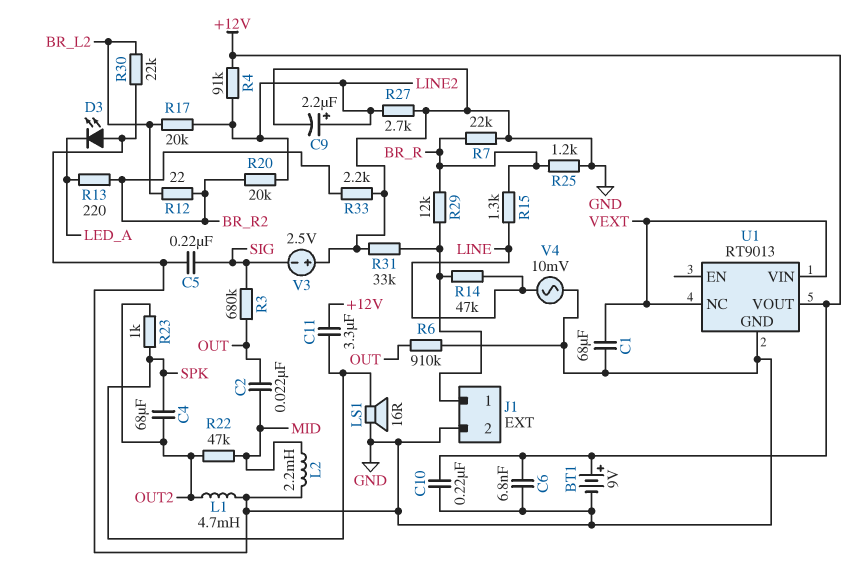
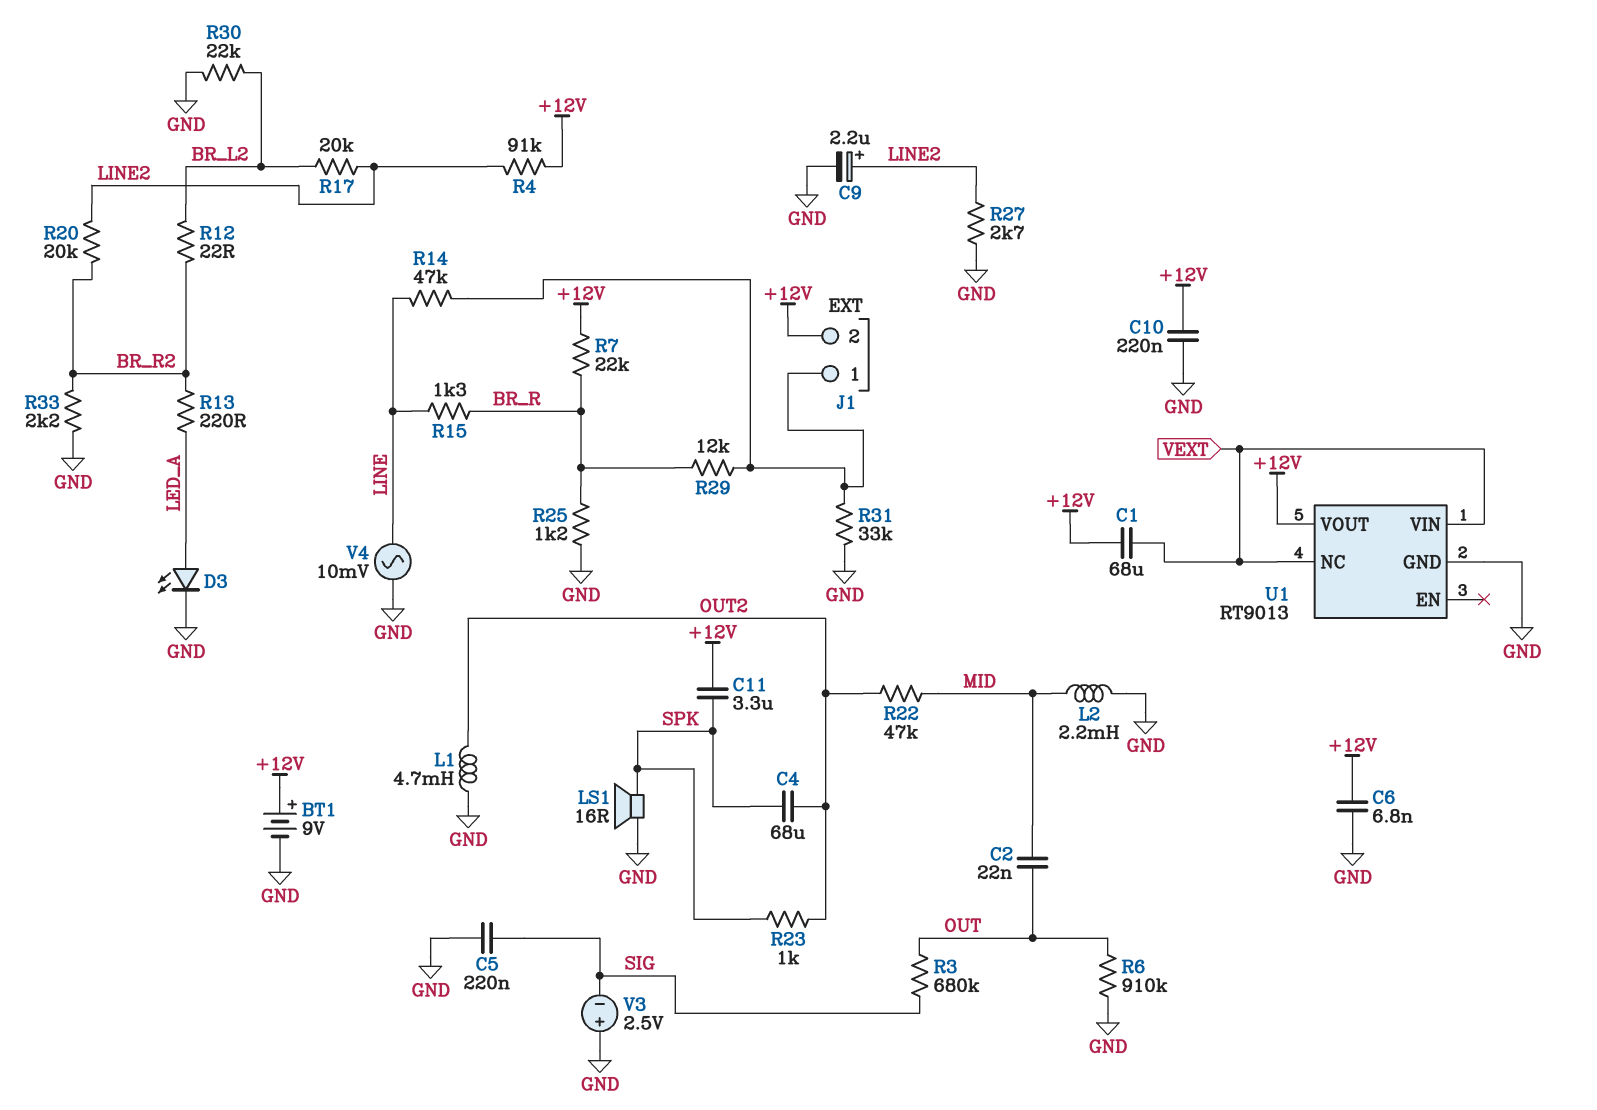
C1: 68uF (GND, VEXT) -> 68uF (+12V, VEXT)
D3: LED (A GND, K LED_A) -> LED (A LED_A, K GND)
J1 pin 2: GND -> +12V
R7: 22k (BR_R, GND) -> 22k (+12V, BR_R)

